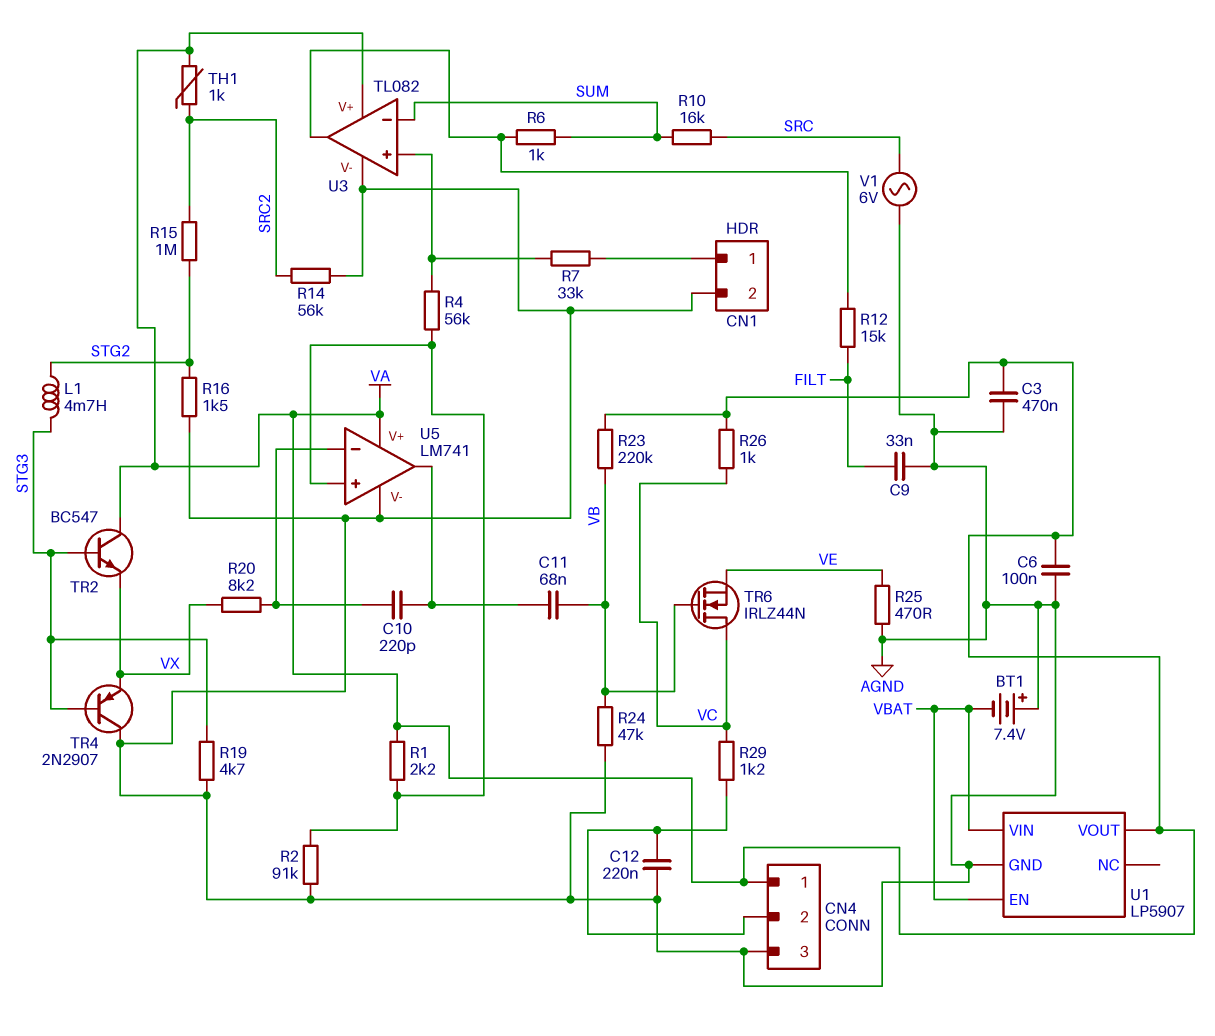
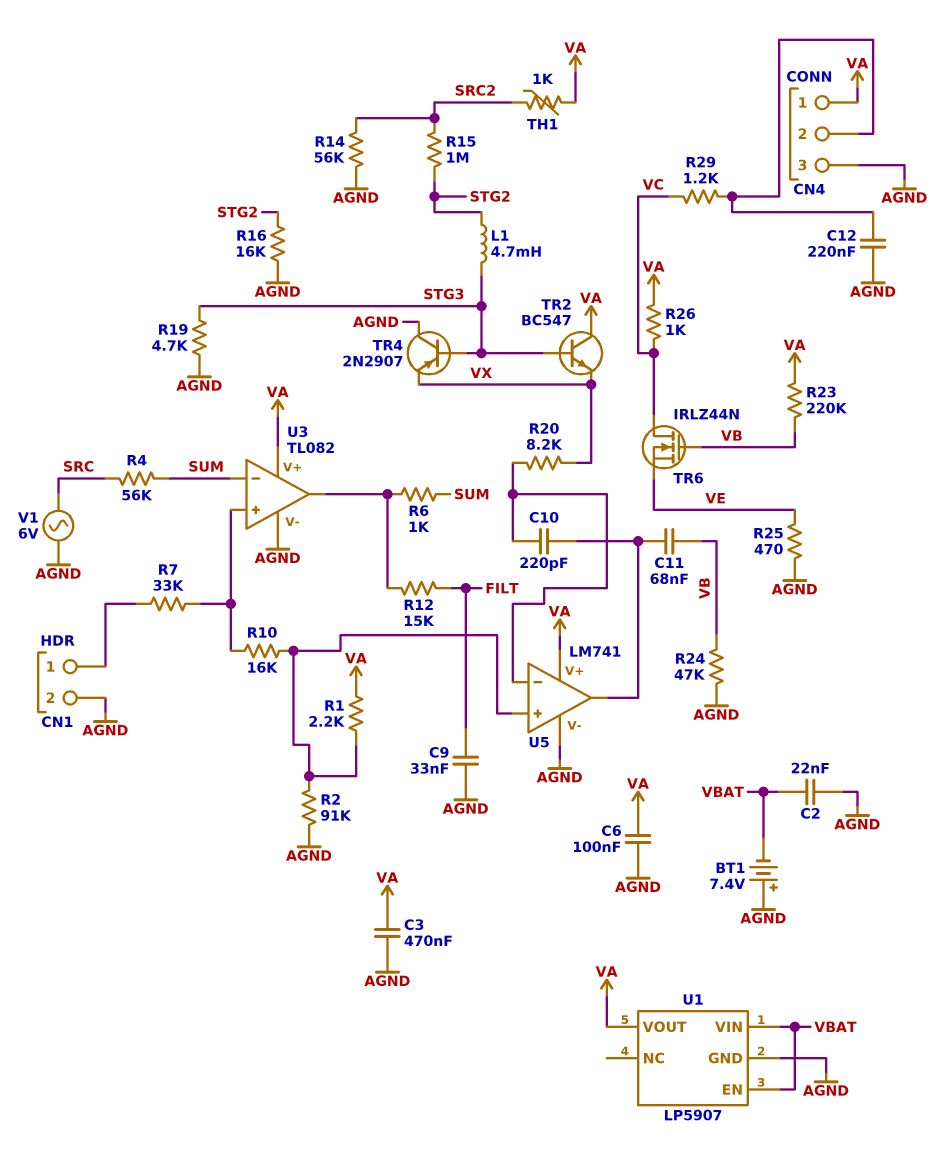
C2: none -> 22nF (AGND, VBAT)
R4: 56k (U3/in+, U5/in+) -> 56k (SRC, SUM)
R10: 16k (SRC, SUM) -> 16k (U3/in+, U5/in+)
R16: 1.5k (AGND, STG2) -> 16k (AGND, STG2)

